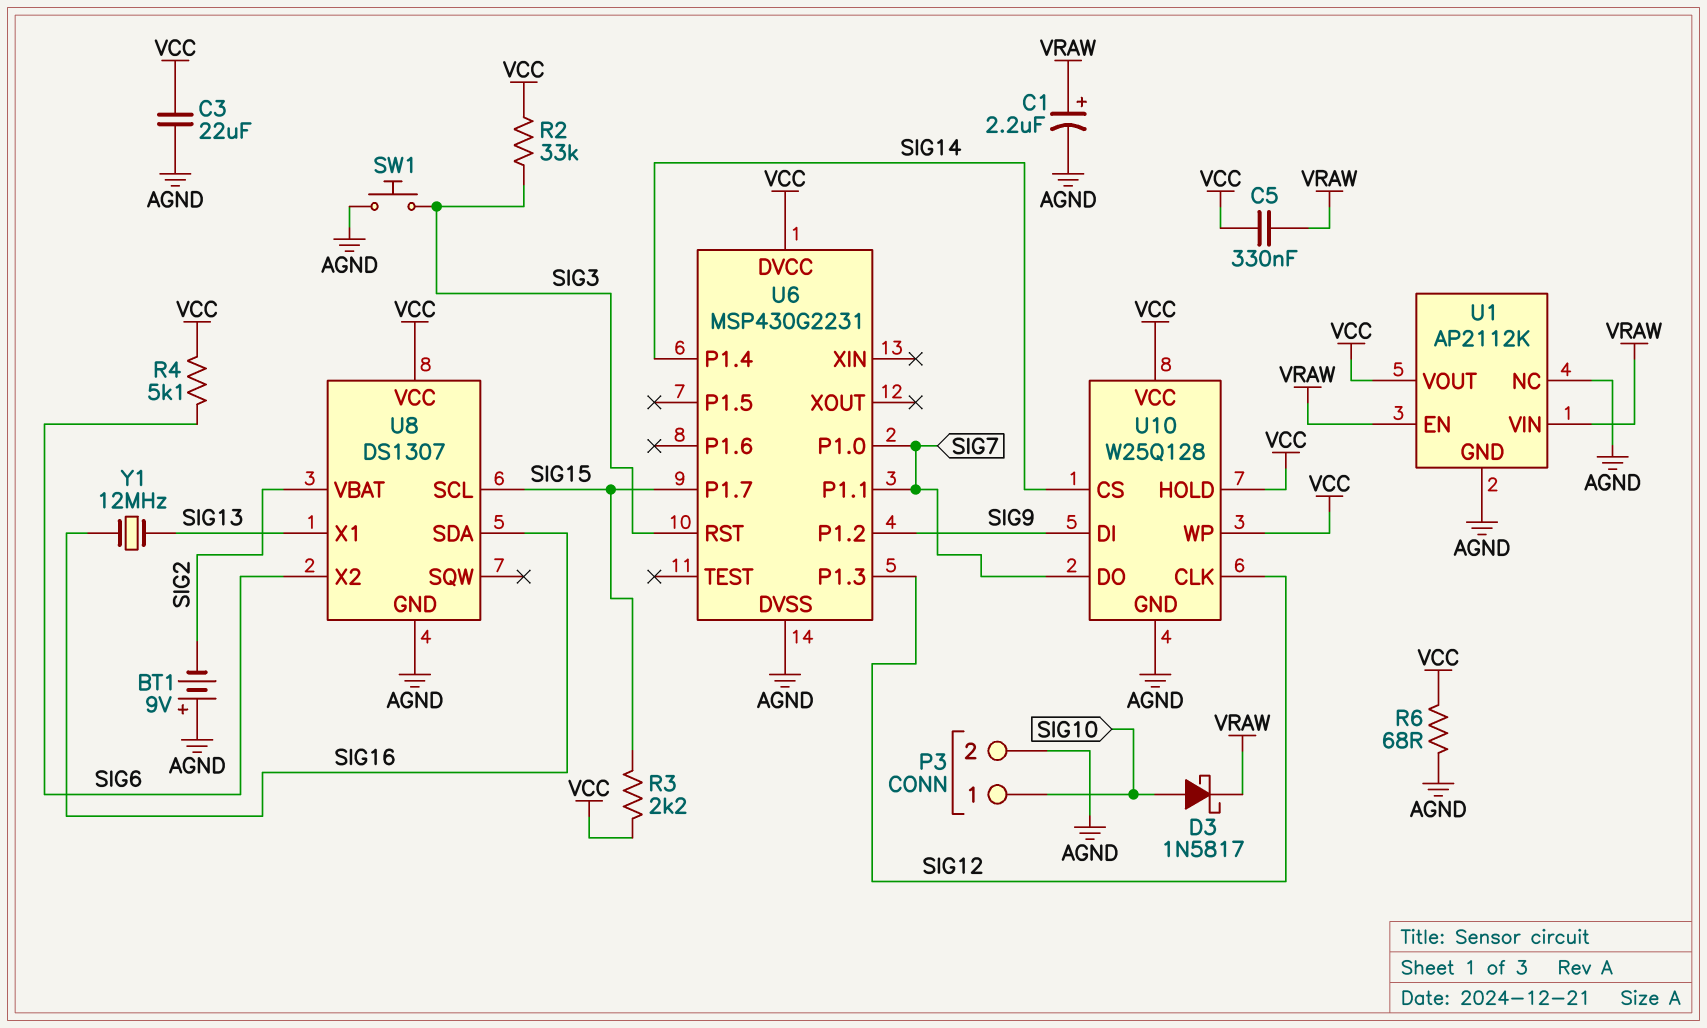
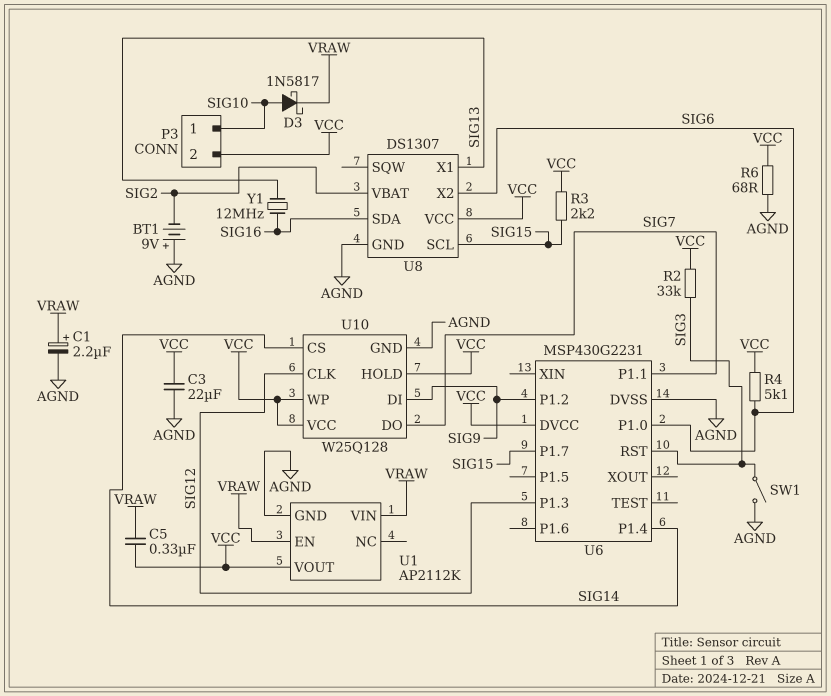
P3 pin 2: AGND -> VCC
SW1: button (AGND, SIG3) -> switch (AGND, SIG3)
U1 pin NC: AGND -> none
U6 pin P1.0: SIG7 -> SIG6

